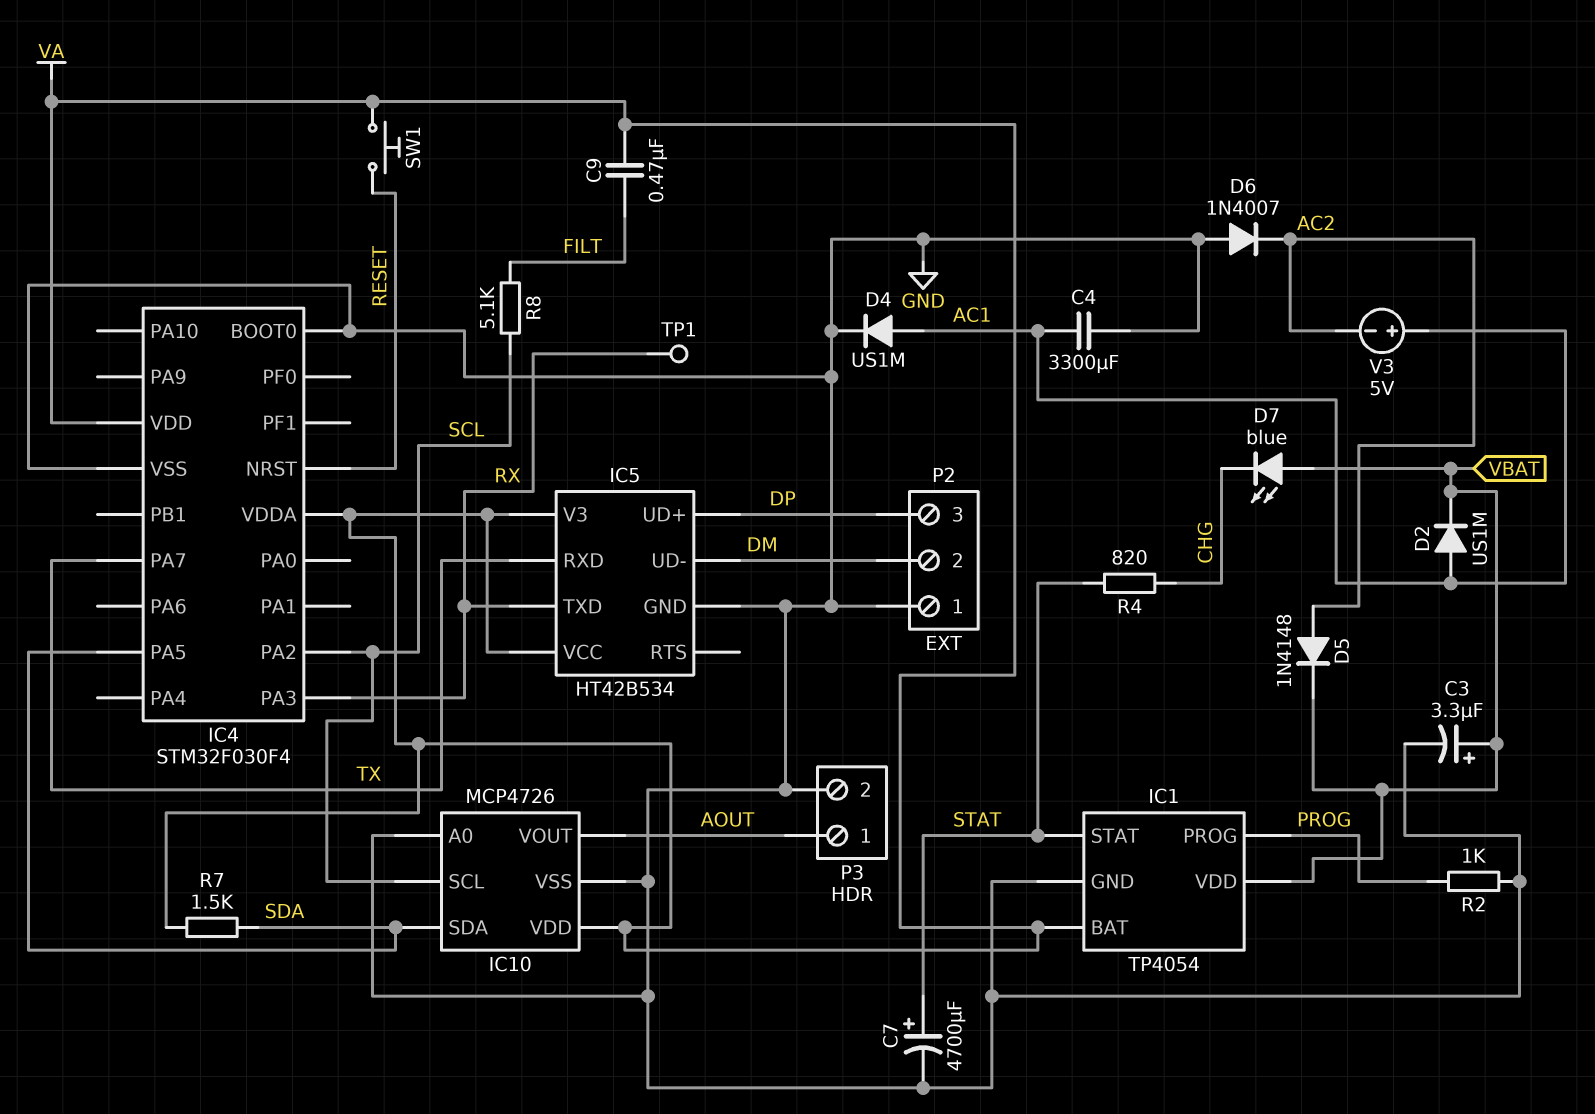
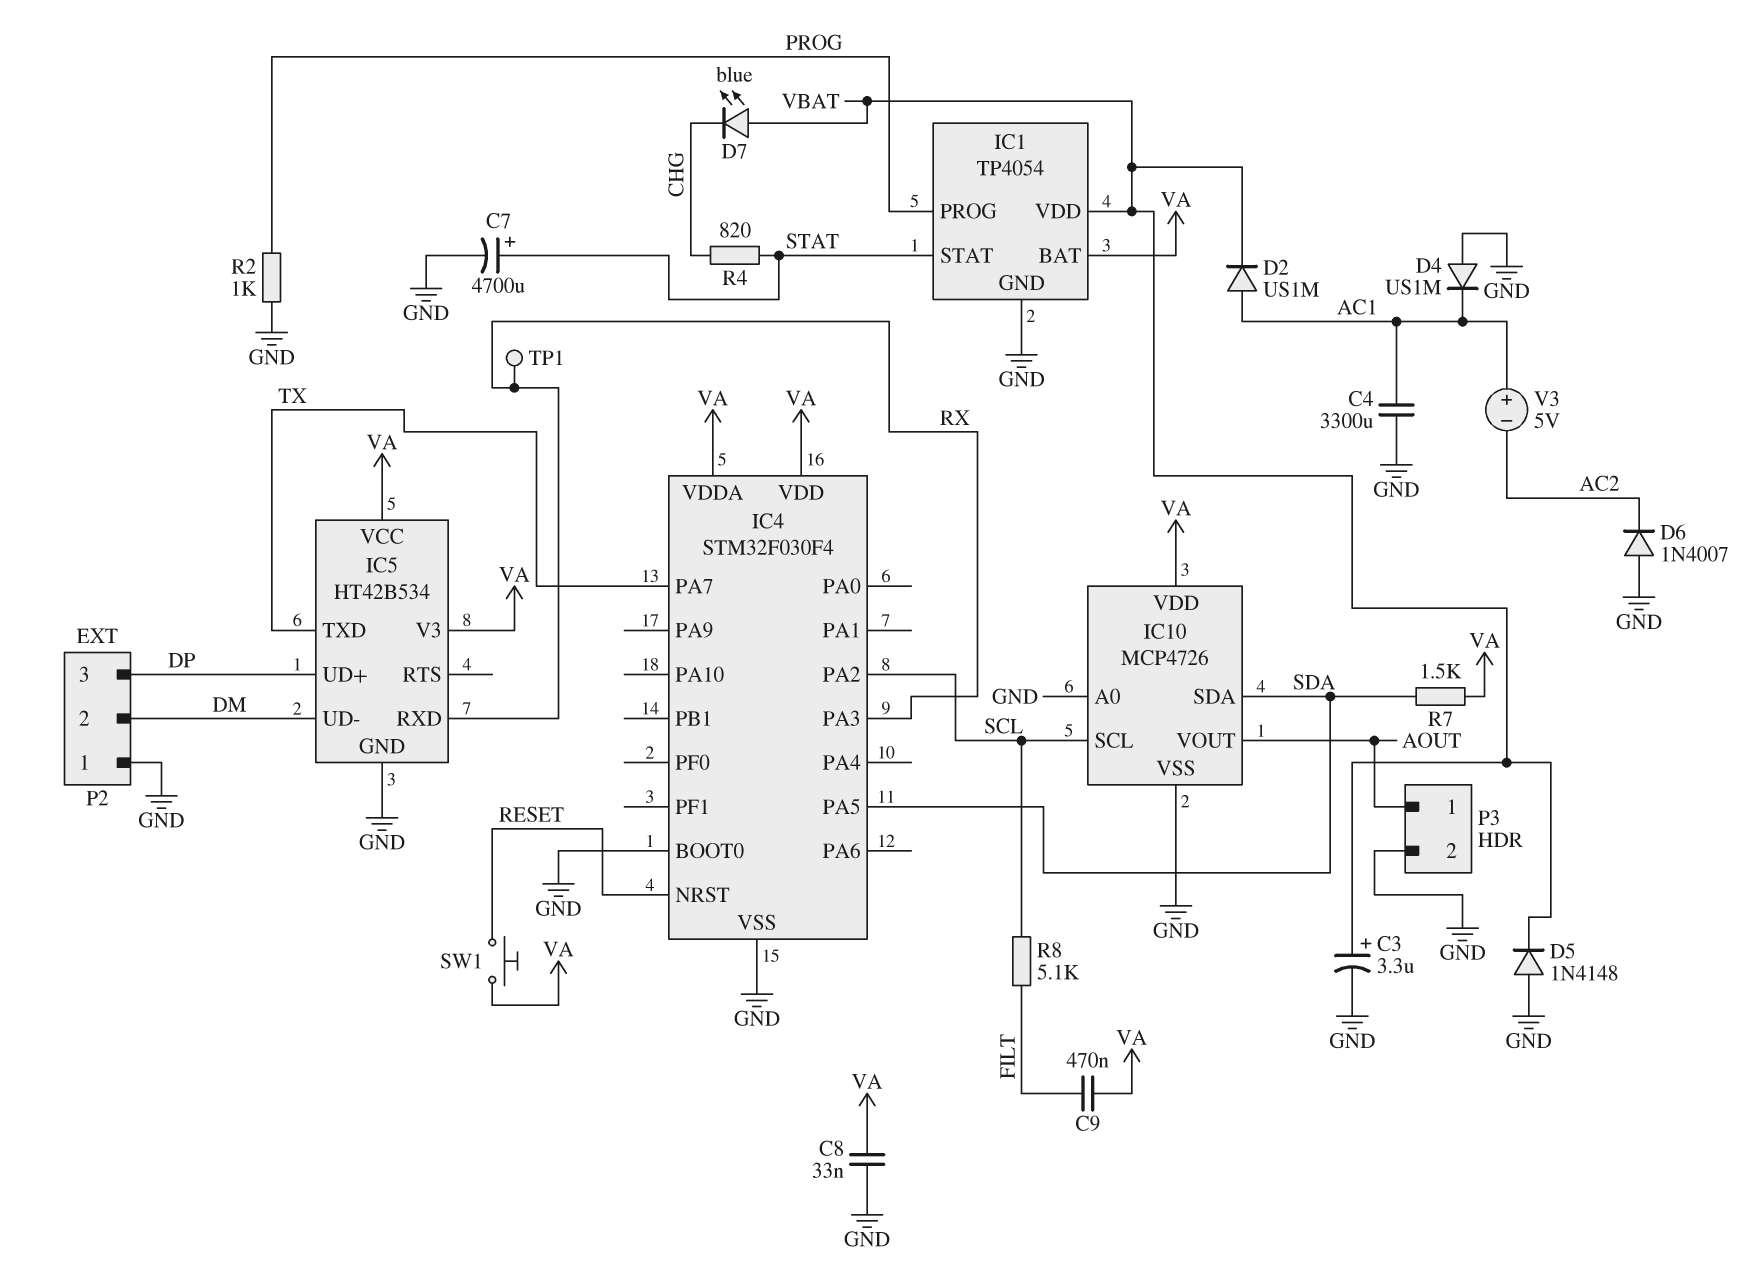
C8: none -> 33nF (GND, VA)
D4: diode US1M (A AC1, K GND) -> diode US1M (A GND, K AC1)
D5: diode 1N4148 (A AC2, K VBAT) -> diode 1N4148 (A GND, K VBAT)
IC5 pin RXD: TX -> RX
IC5 pin TXD: RX -> TX

